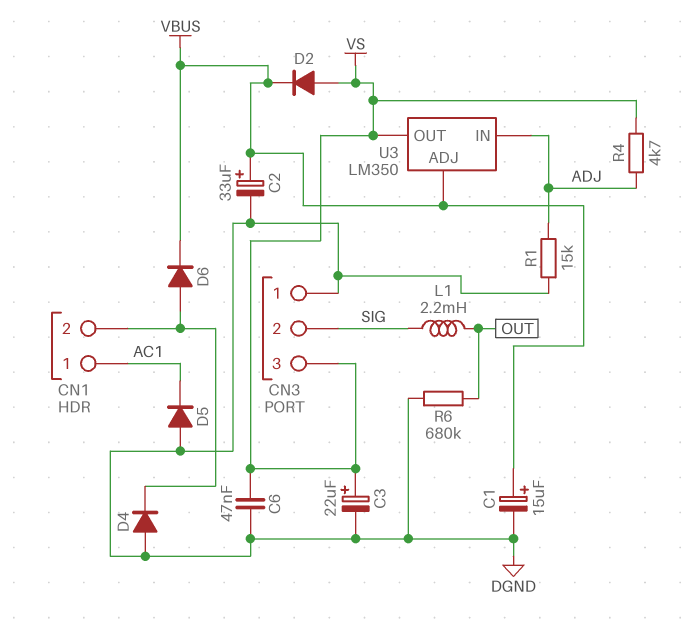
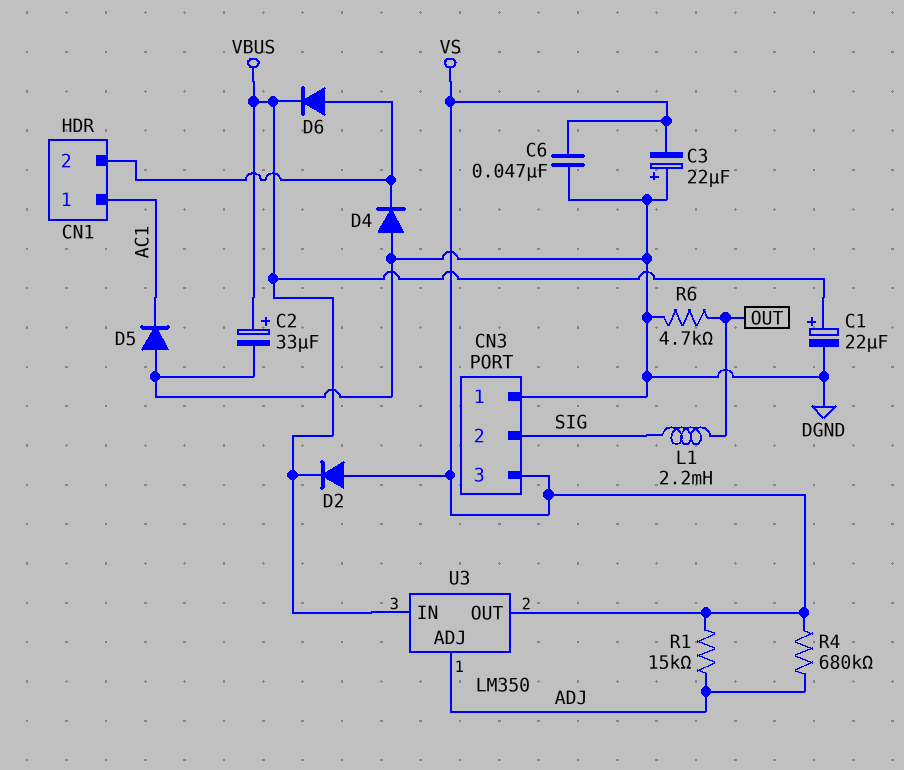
C1: 15uF (plus VBUS, minus DGND) -> 22uF (plus VBUS, minus DGND)
C3: 22uF (plus VS, minus DGND) -> 22uF (plus DGND, minus VS)
R1: 15k (ADJ, DGND) -> 15k (ADJ, VS)
R4: 4.7k (ADJ, VS) -> 680k (ADJ, VS)
R6: 680k (DGND, OUT) -> 4.7k (DGND, OUT)
U3 pin ADJ: VBUS -> ADJ
U3 pin IN: ADJ -> VBUS

